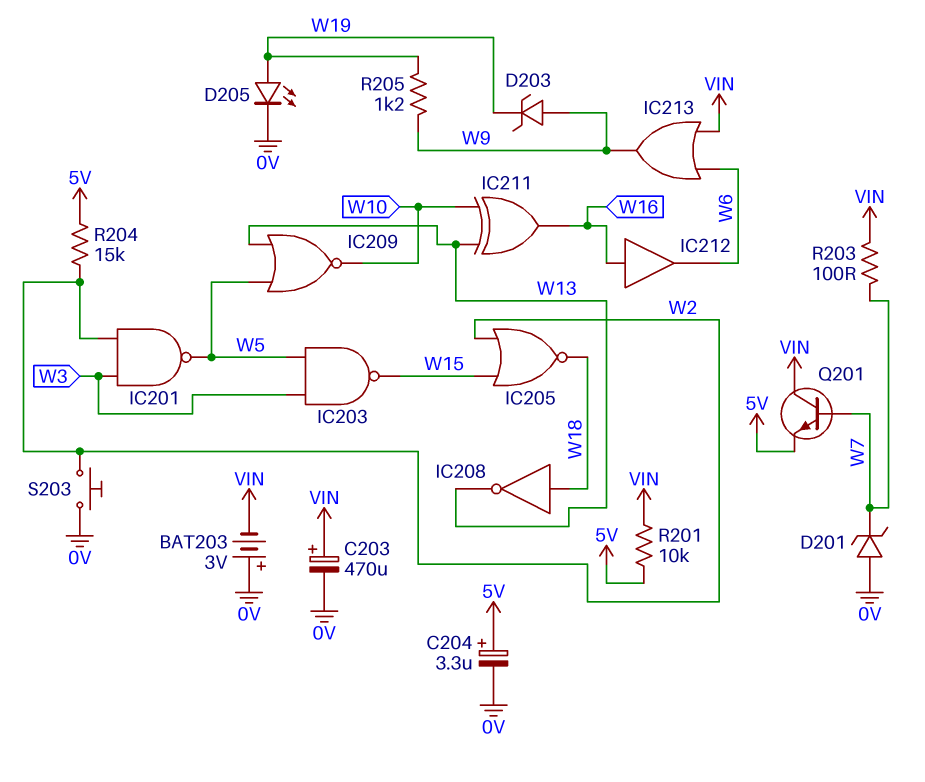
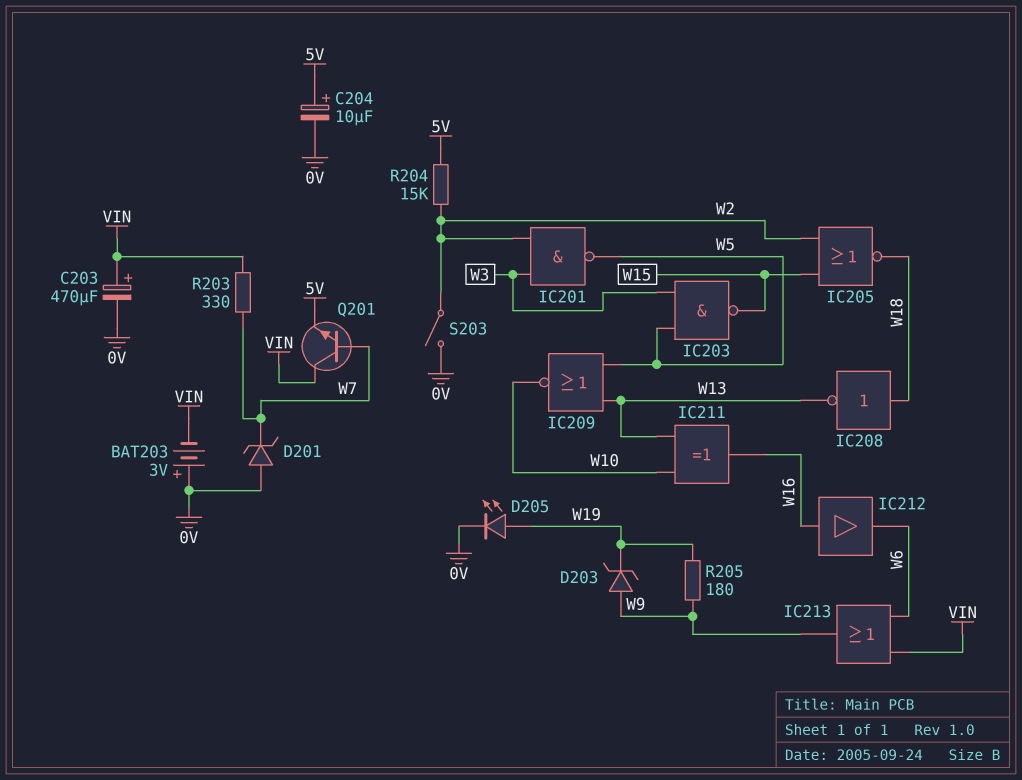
C204: 3.3uF (plus 5V, minus 0V) -> 10uF (plus 5V, minus 0V)
R201: 10k (5V, VIN) -> none
R203: 100 (VIN, W7) -> 330 (VIN, W7)
R205: 1.2k (W9, W19) -> 180 (W9, W19)
S203: button (0V, W2) -> switch (0V, W2)

